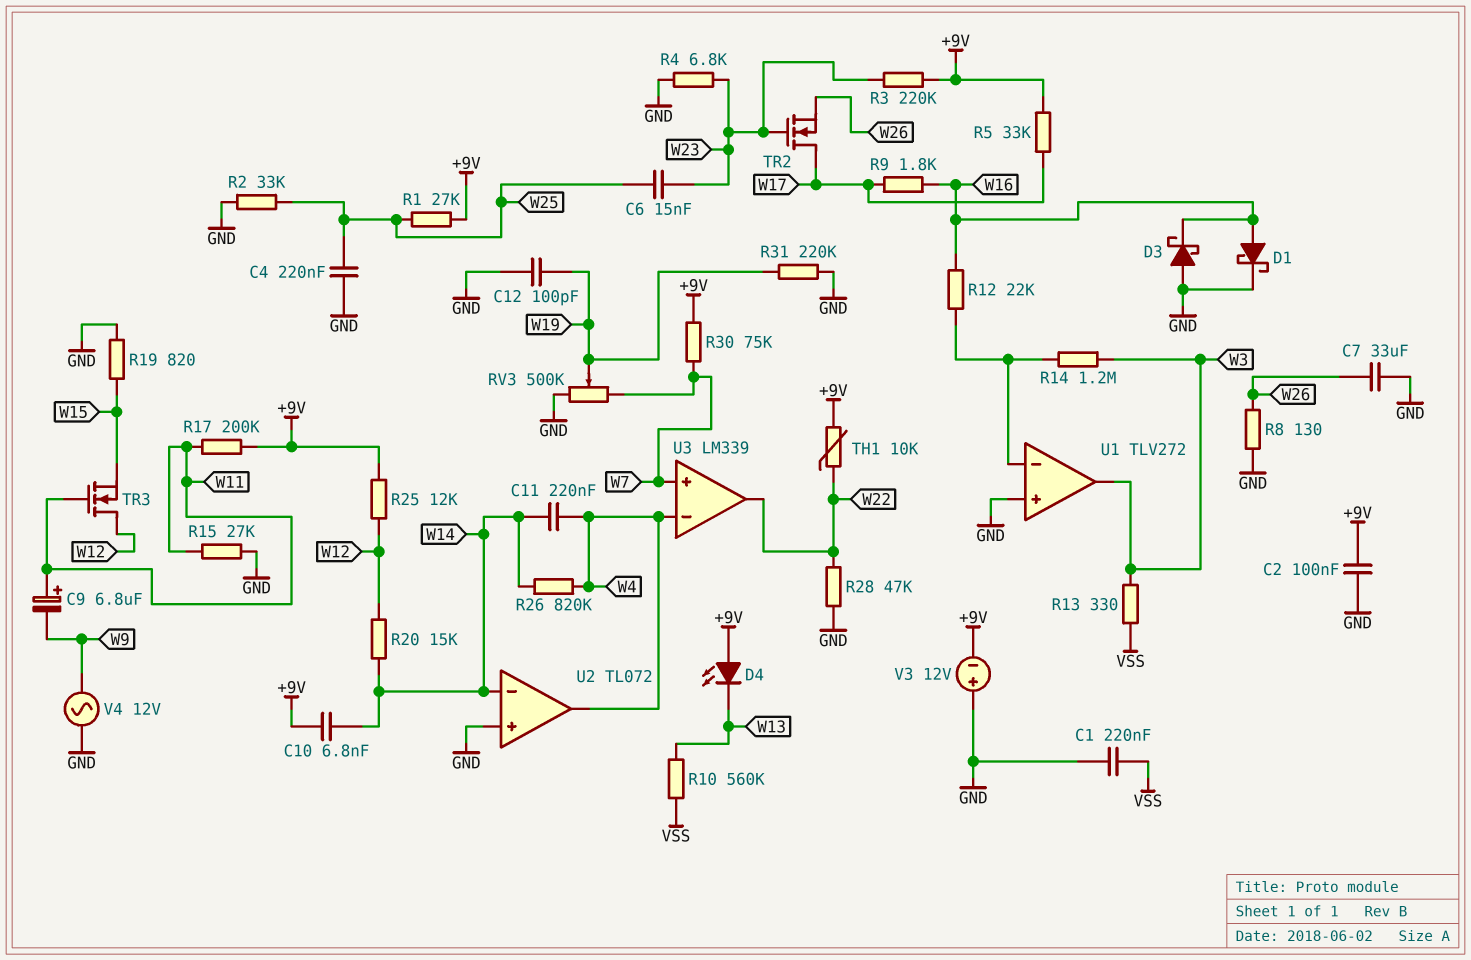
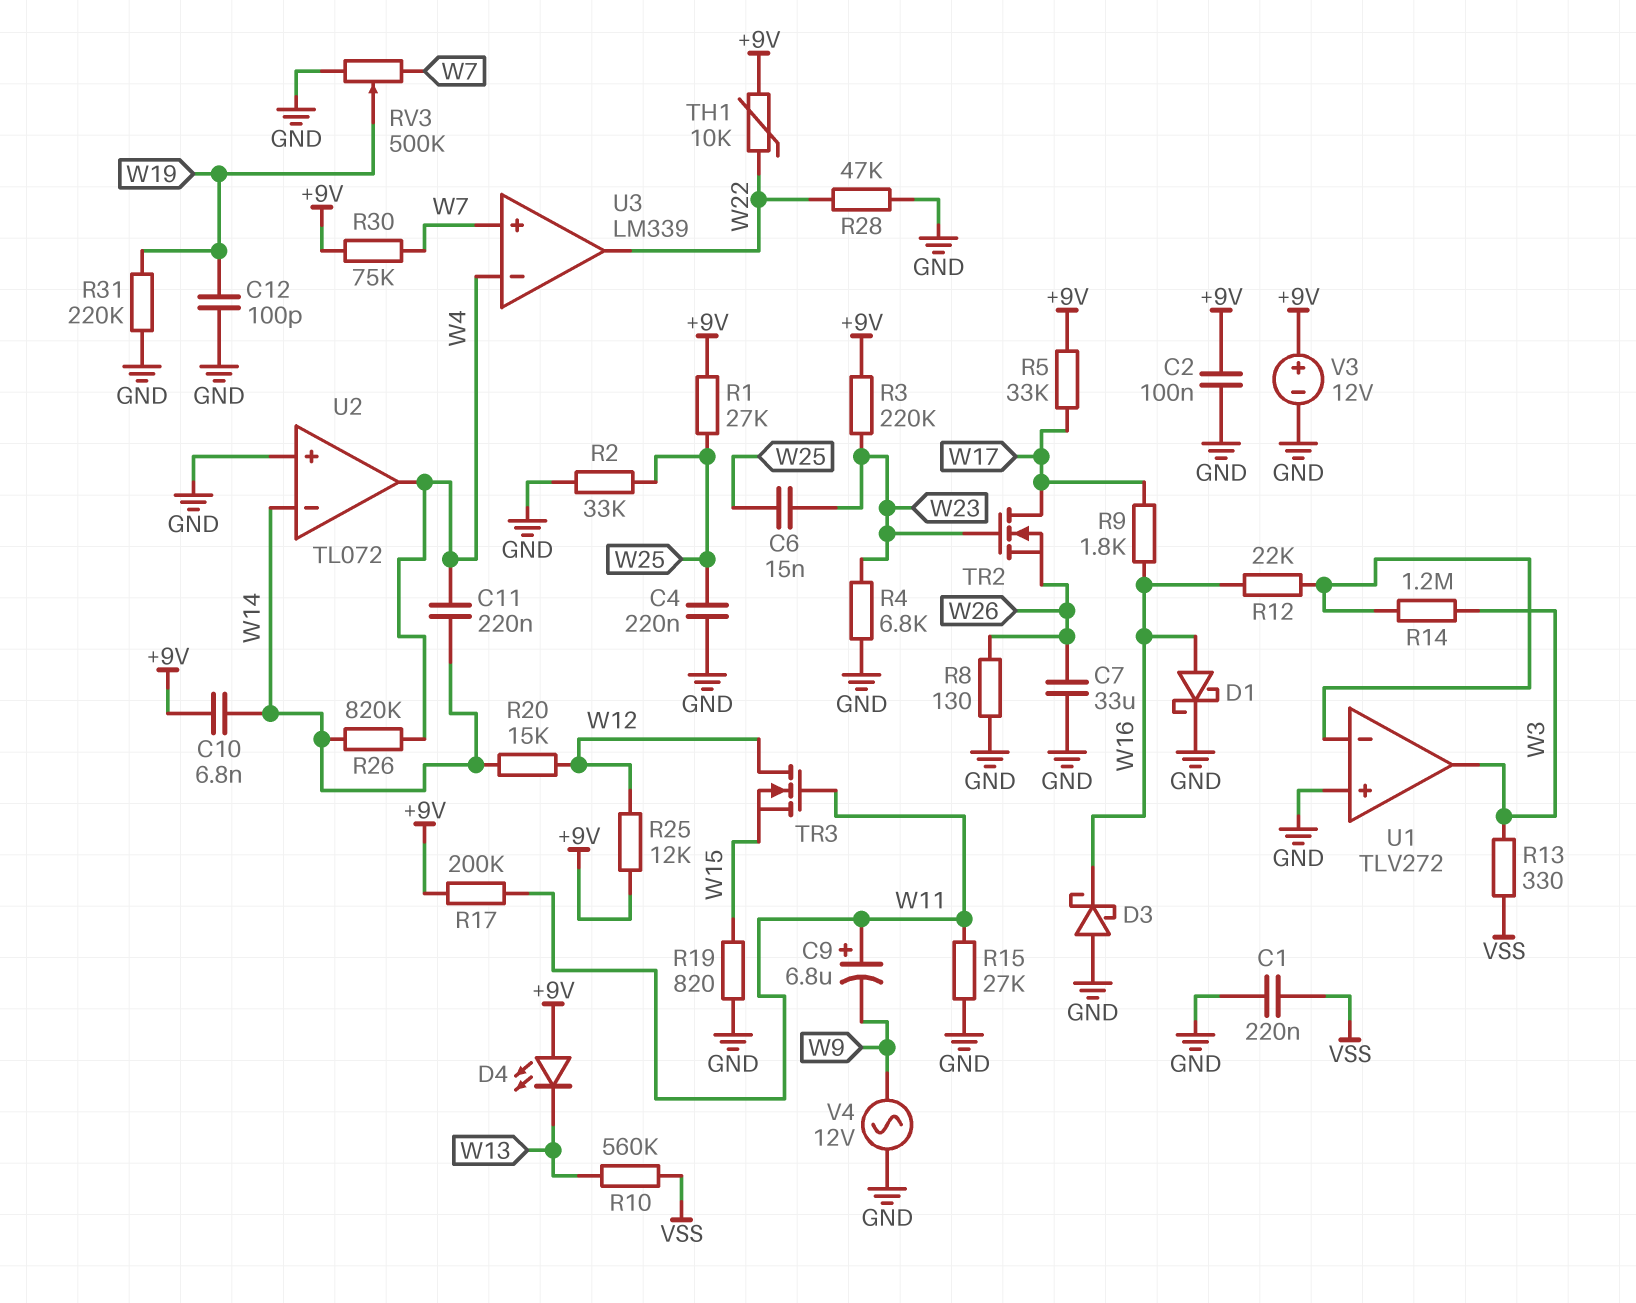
V3: 12V (plus GND, minus +9V) -> 12V (plus +9V, minus GND)

